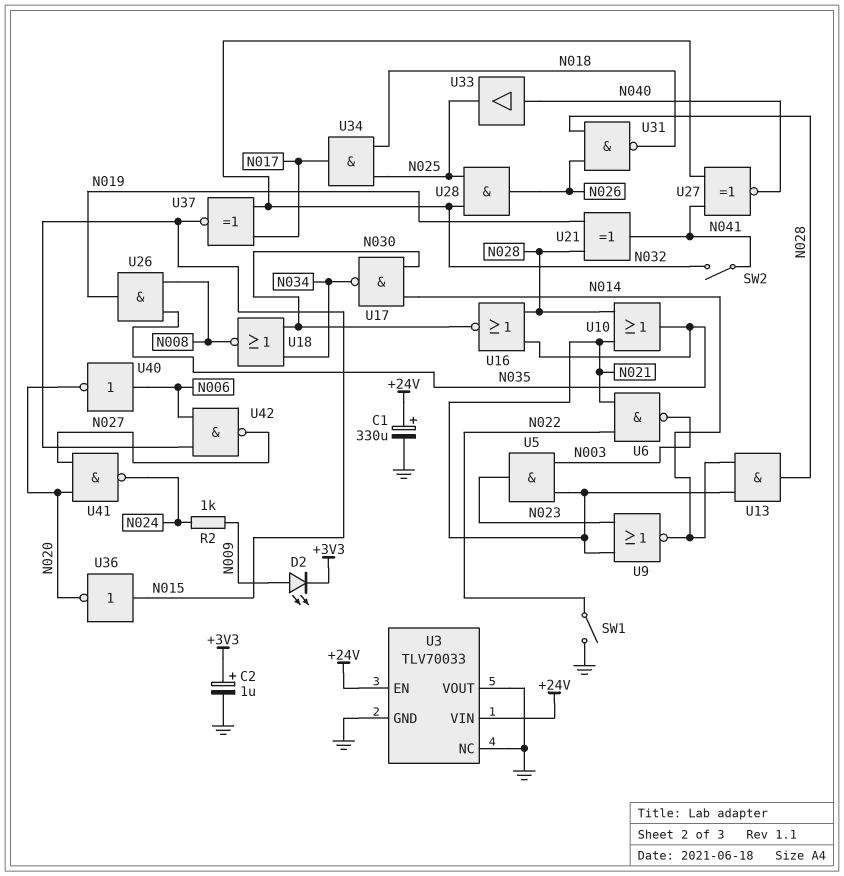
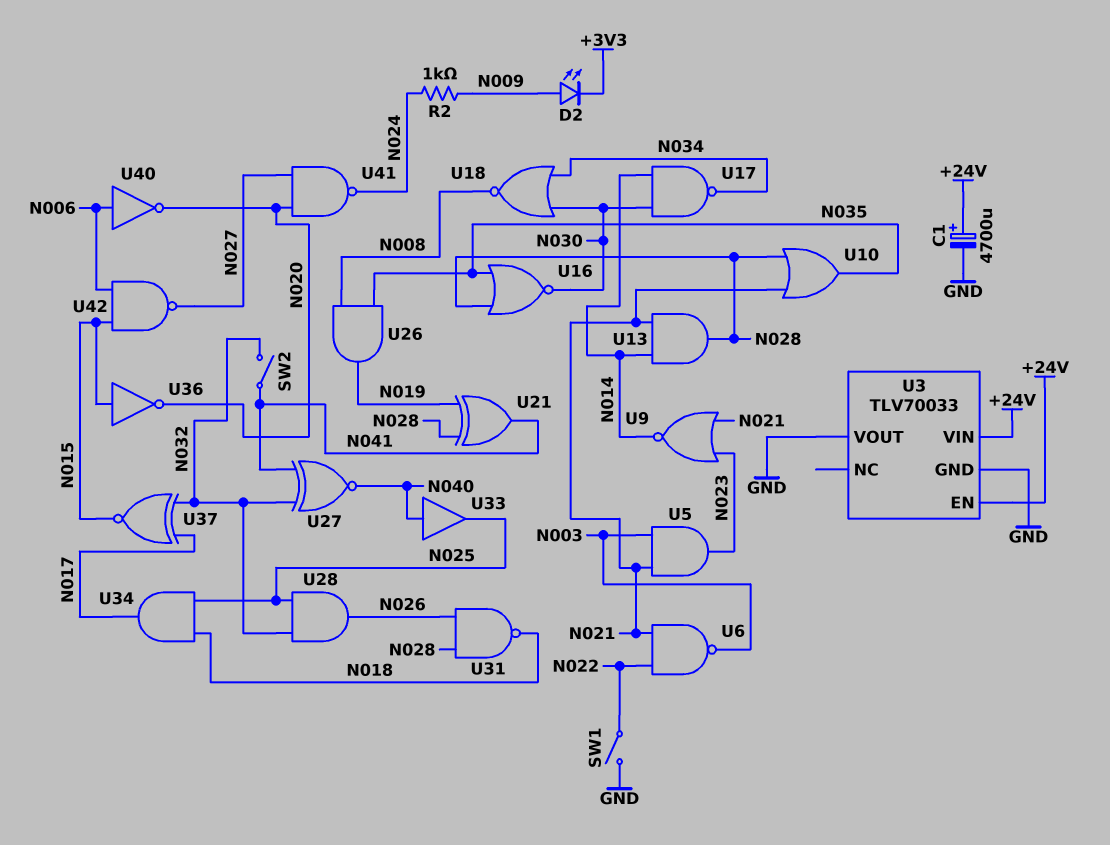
C1: 330uF (plus +24V, minus GND) -> 4700uF (plus +24V, minus GND)
C2: 1uF (plus +3V3, minus GND) -> none
U3 pin NC: GND -> none

